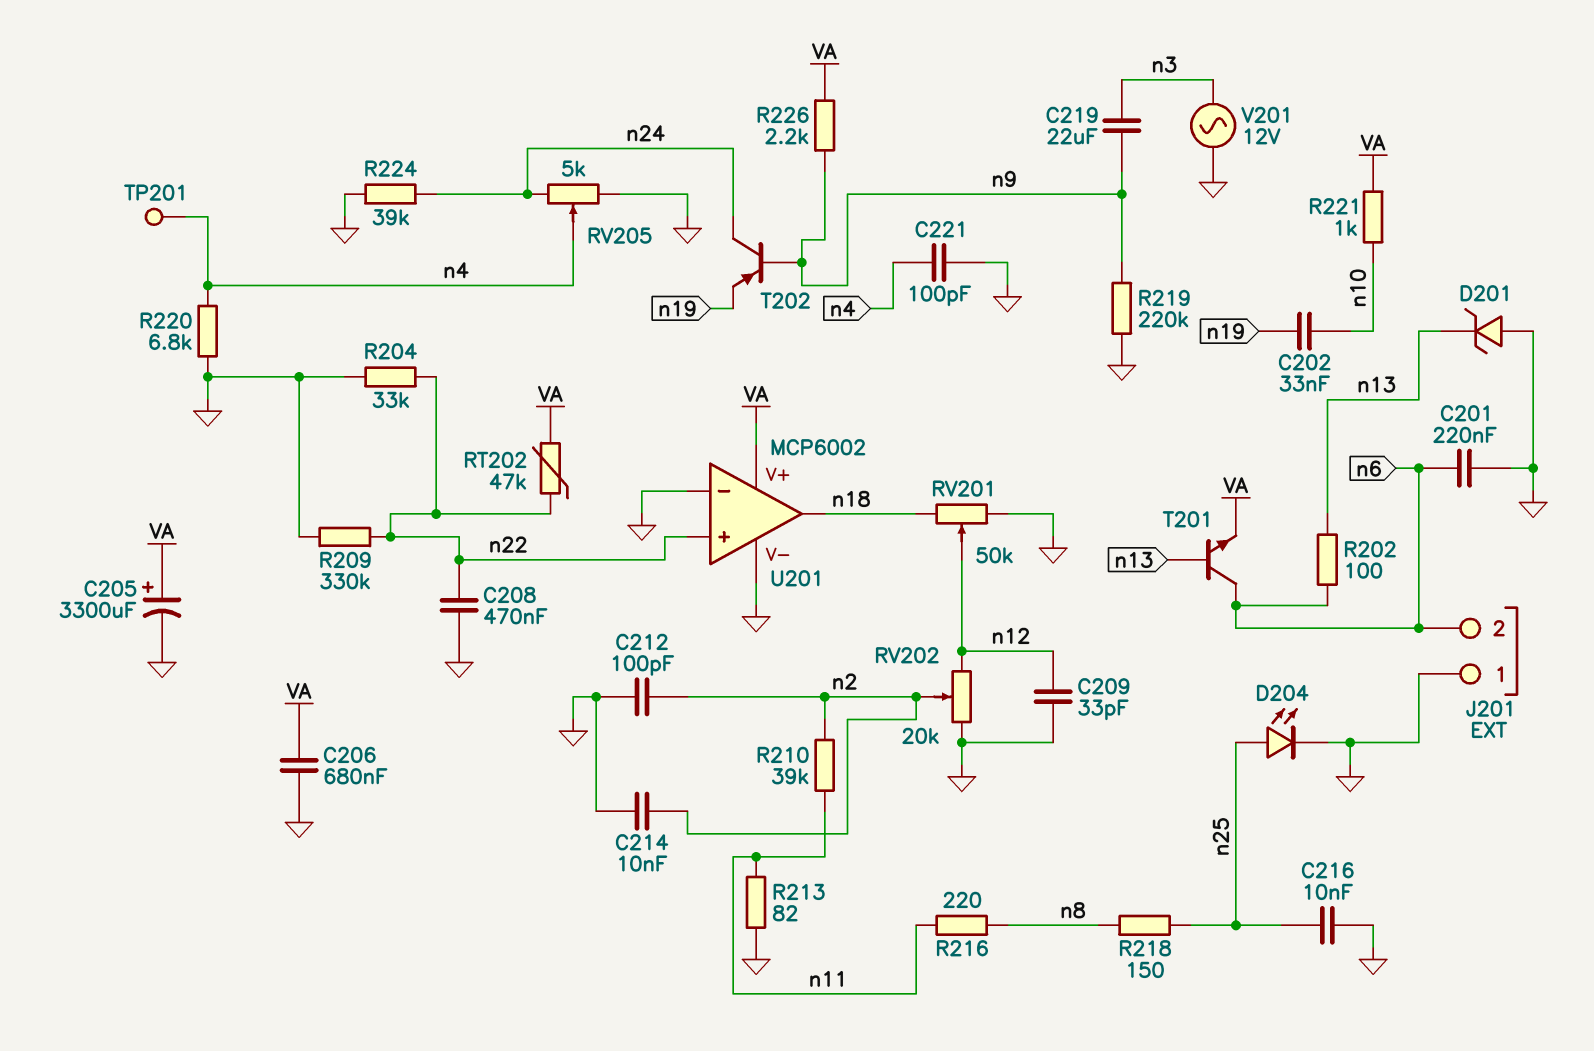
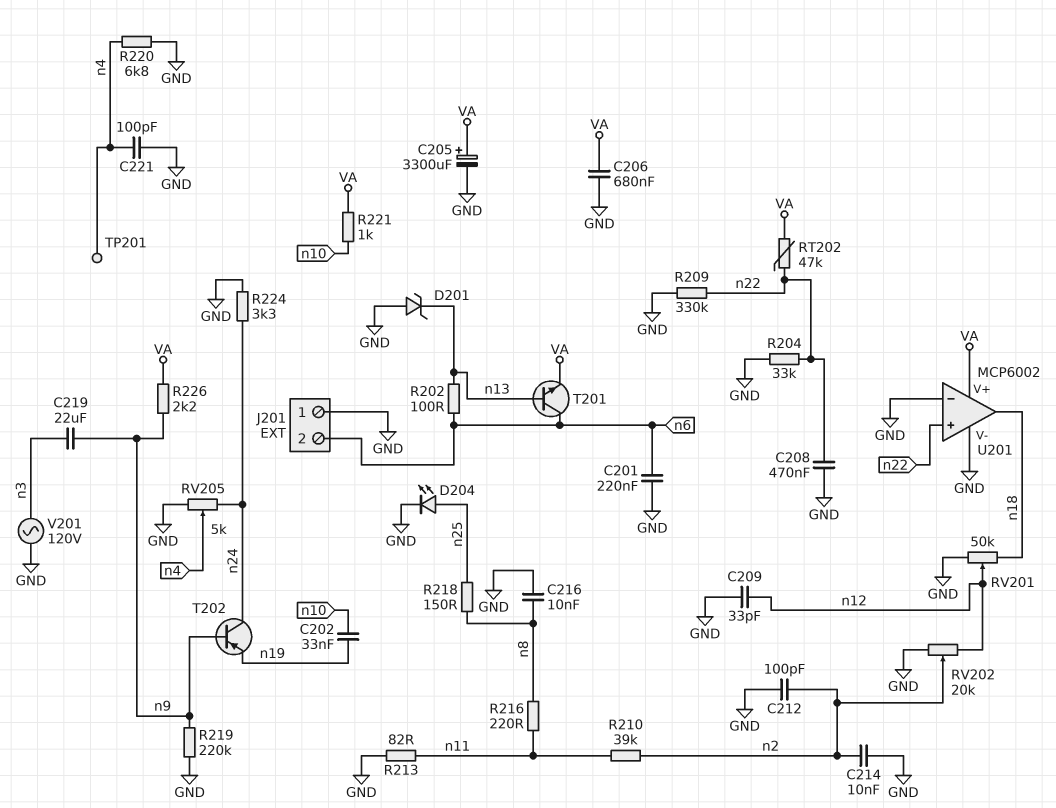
C216: 10nF (GND, n25) -> 10nF (GND, n8)
R224: 39k (GND, n24) -> 3.3k (GND, n24)
V201: AC 12V (GND, n3) -> AC 120V (GND, n3)

